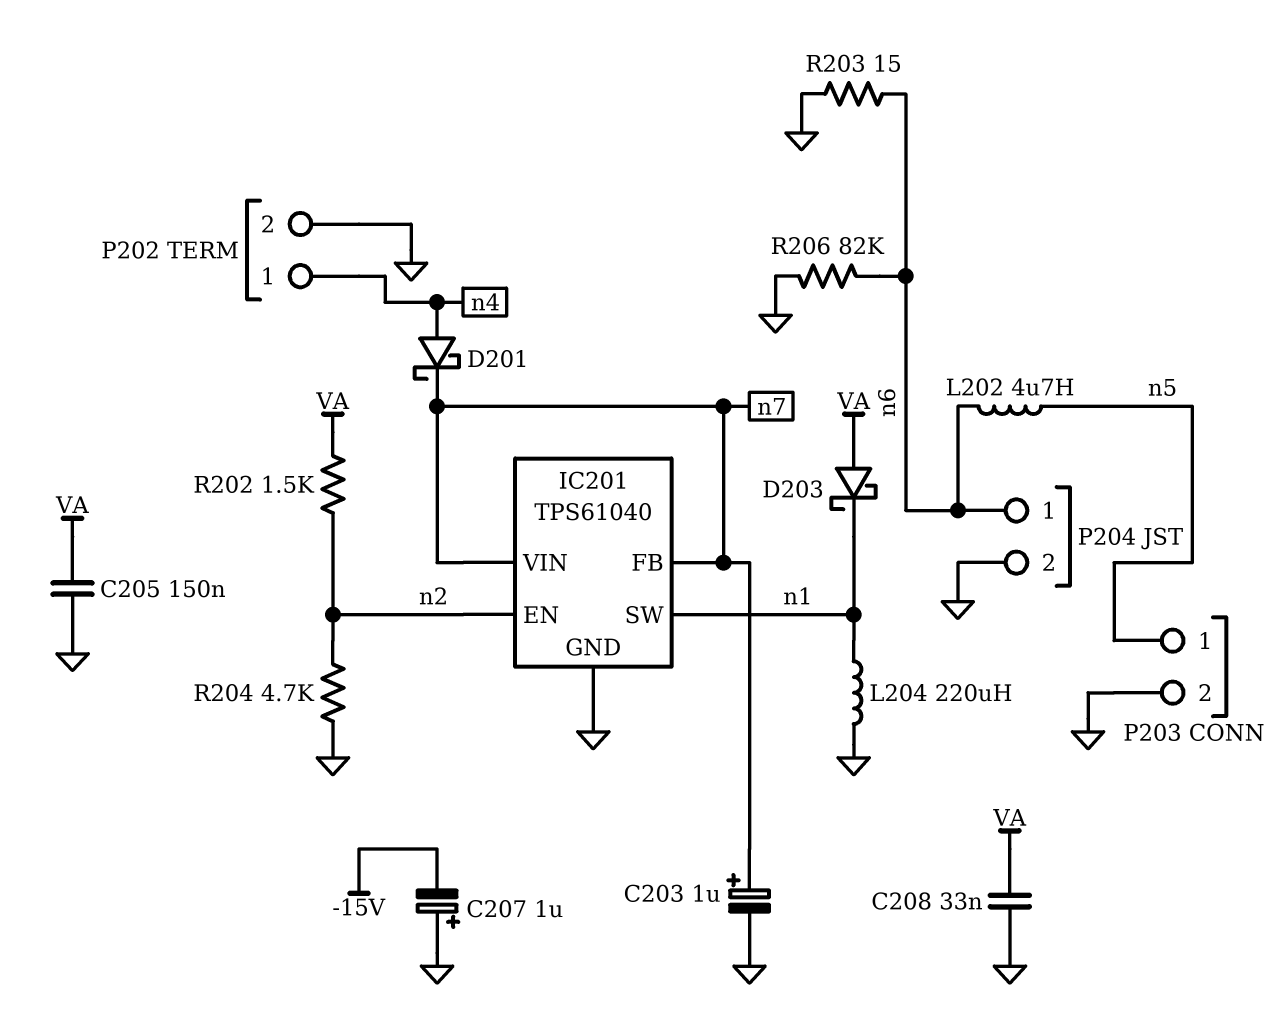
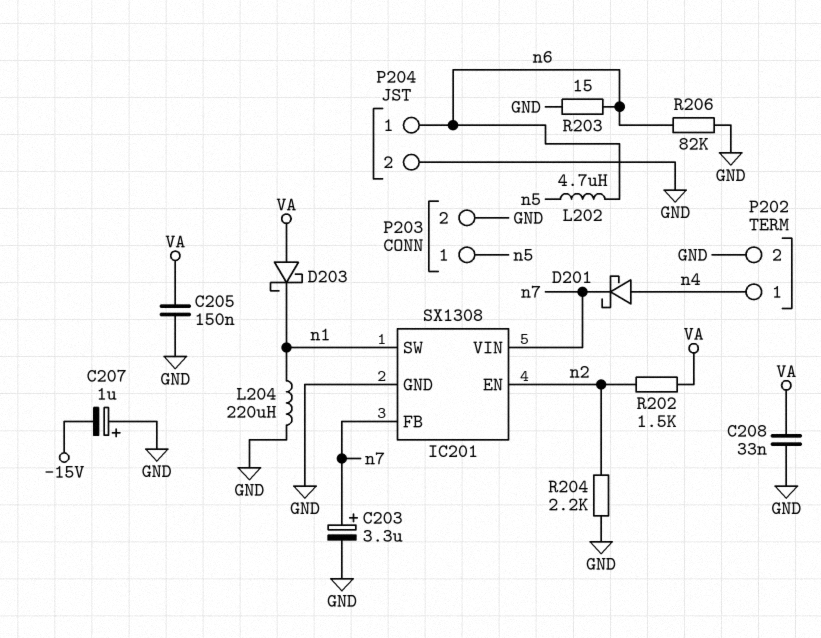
C203: 1uF (plus n7, minus GND) -> 3.3uF (plus n7, minus GND)
IC201: TPS61040 -> SX1308
R204: 4.7k (GND, n2) -> 2.2k (GND, n2)

